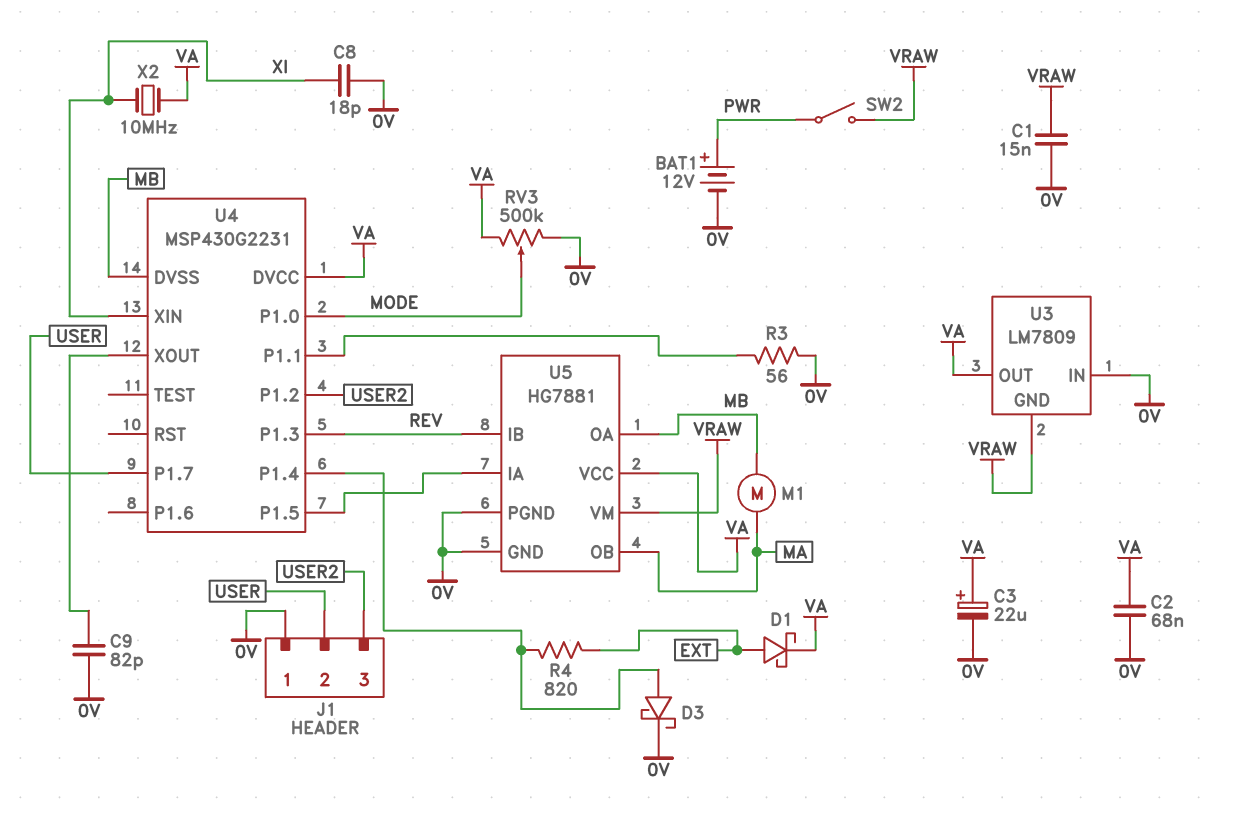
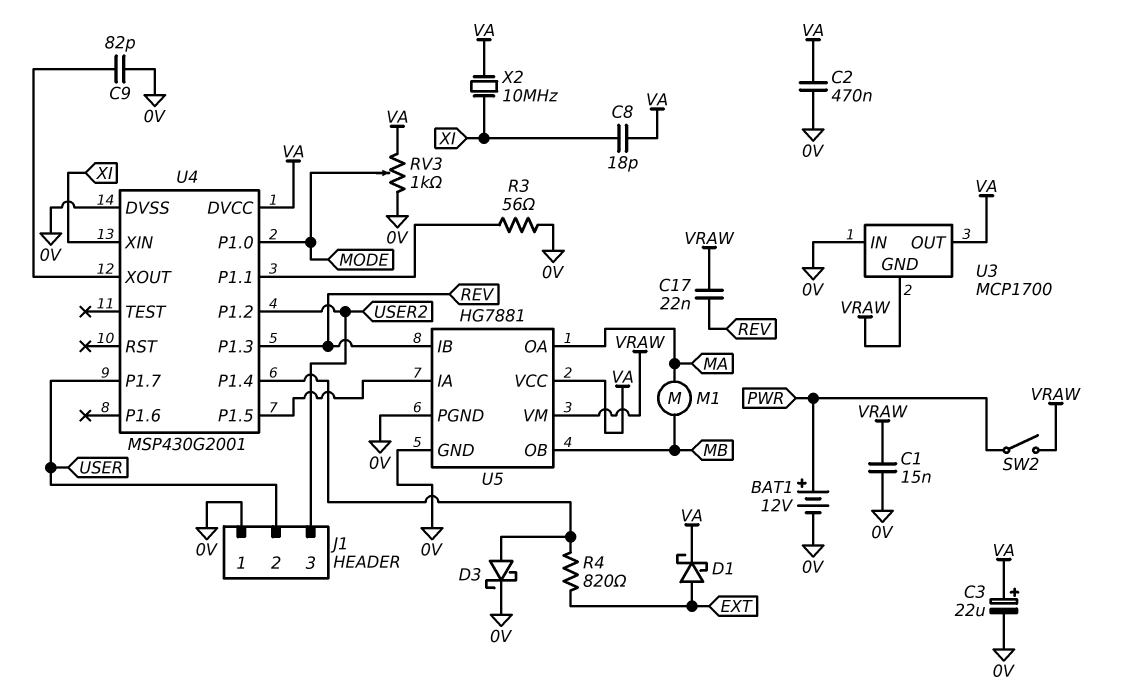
C2: 68nF (0V, VA) -> 470nF (0V, VA)
C8: 18pF (0V, XI) -> 18pF (VA, XI)
C17: none -> 22nF (REV, VRAW)
RV3: 500k (0V, VA, wiper MODE) -> 1k (0V, VA, wiper MODE)
U3: LM7809 -> MCP1700
U4: MSP430G2231 -> MSP430G2001
U4 pin DVSS: MB -> 0V
U5 pin OA: MB -> MA
U5 pin OB: MA -> MB

